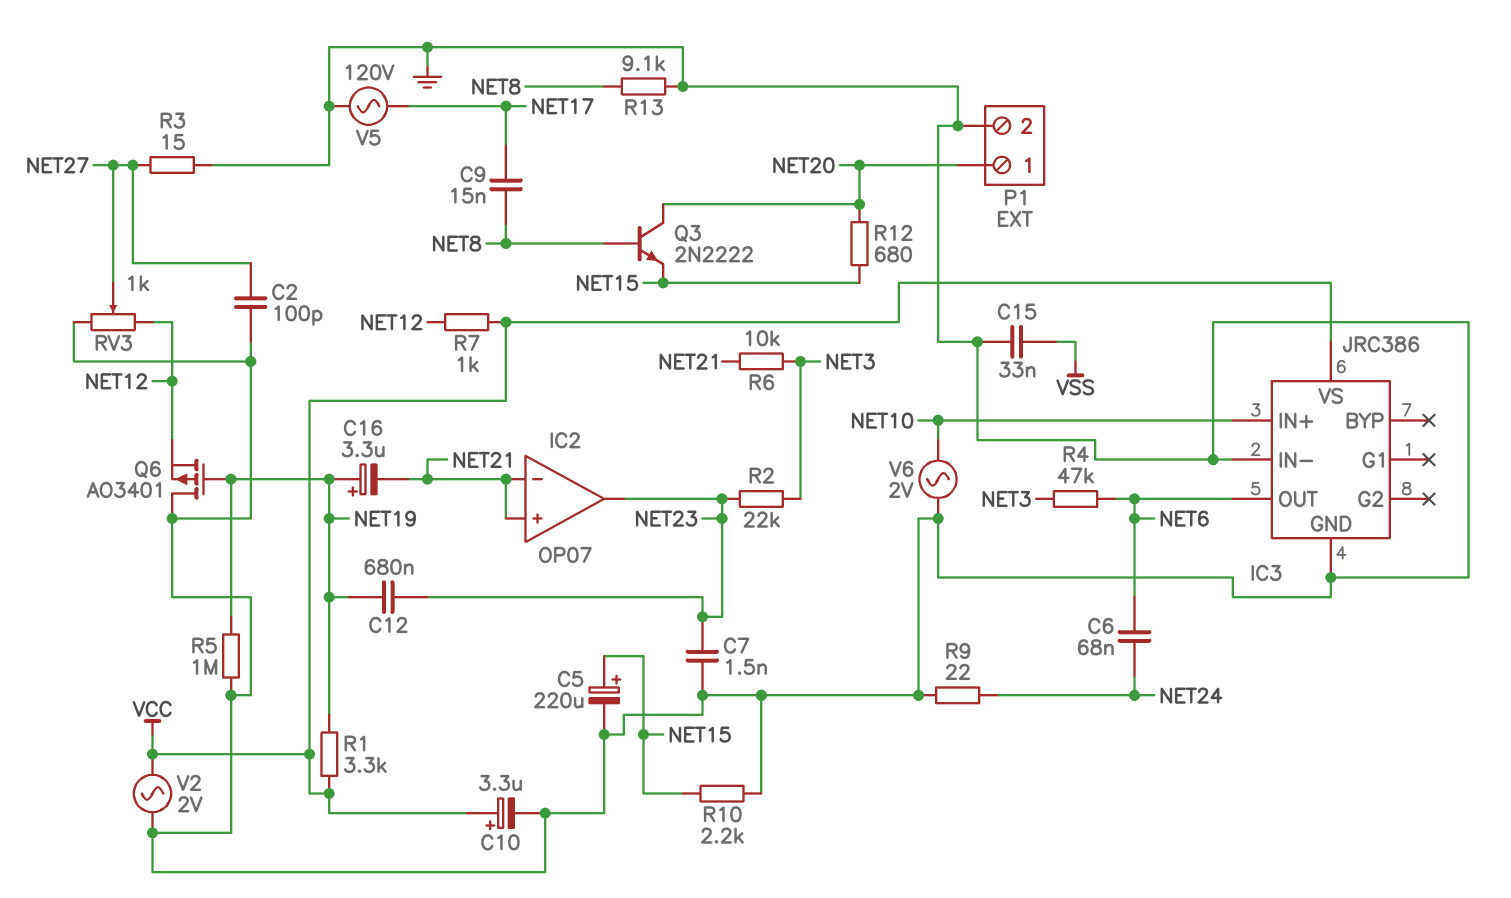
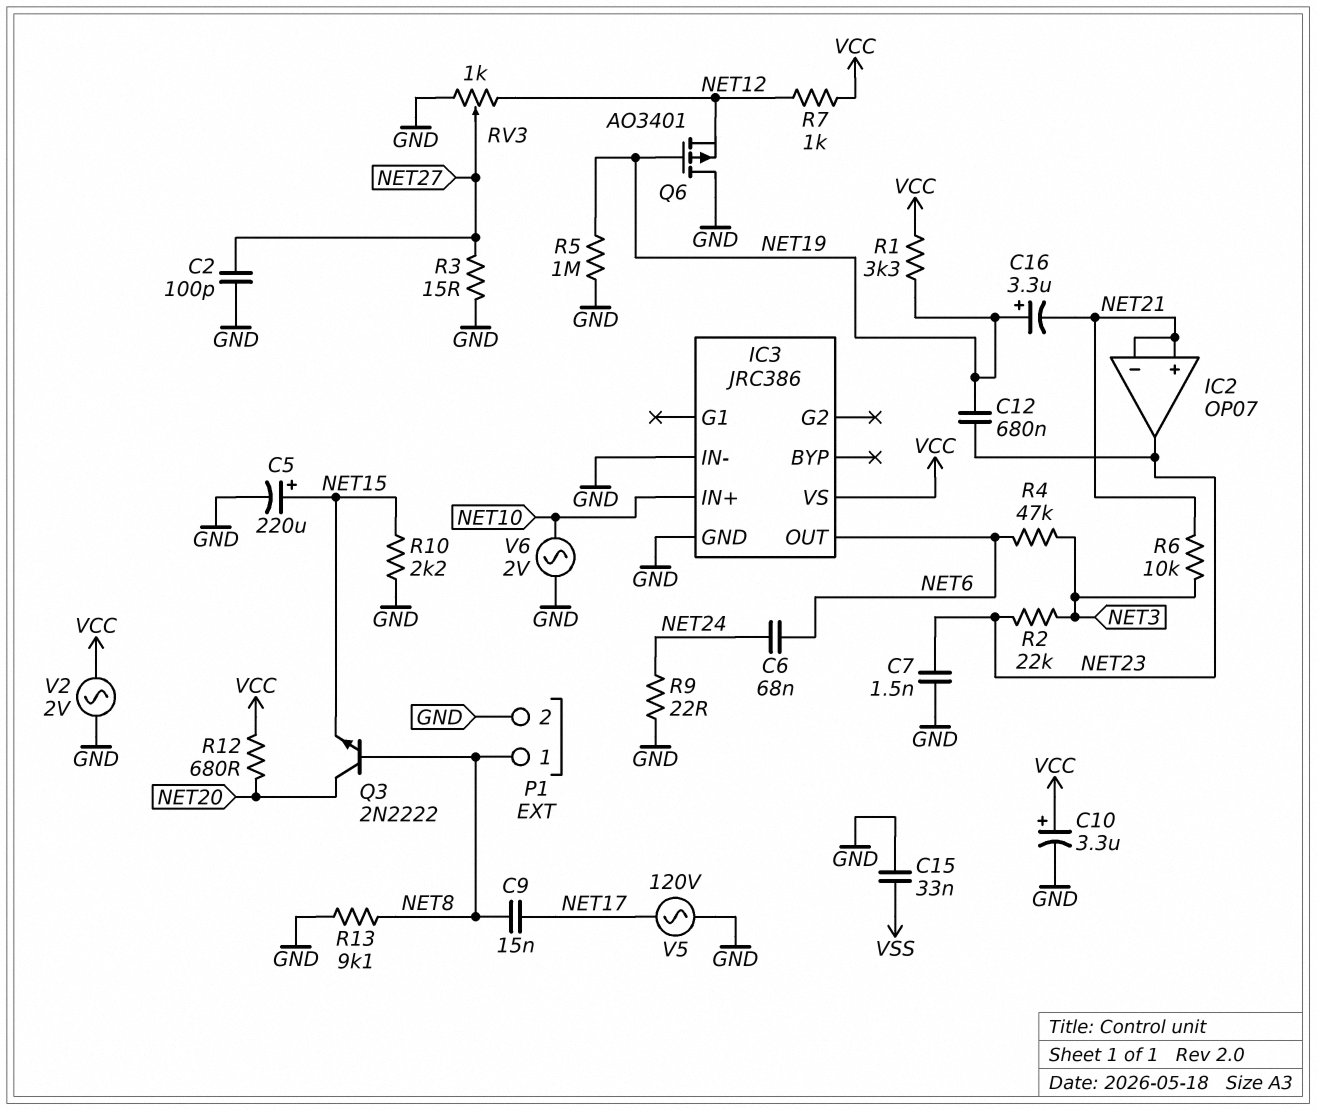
P1 pin 1: NET20 -> NET8
R12: 680 (NET15, NET20) -> 680 (NET20, VCC)

